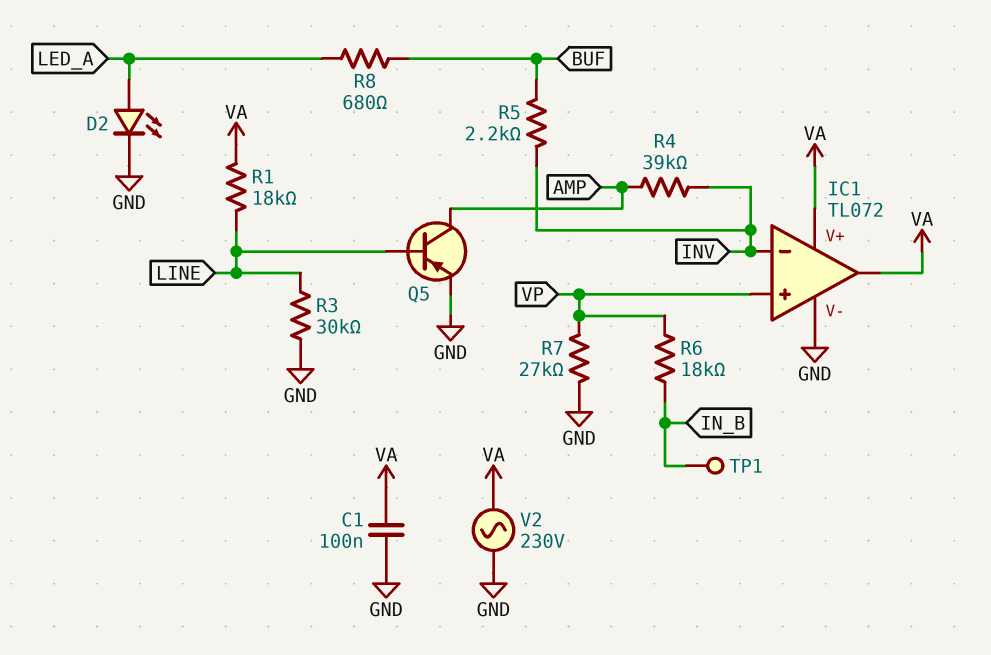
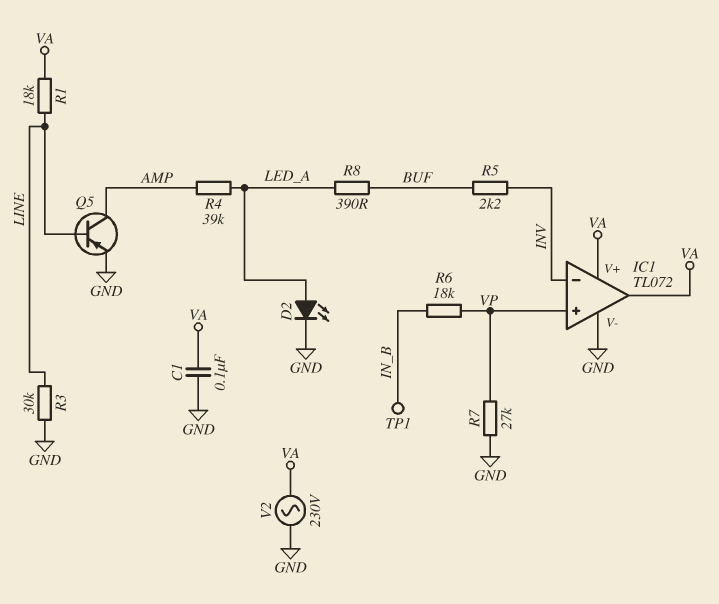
R4: 39k (AMP, INV) -> 39k (AMP, LED_A)
R8: 680 (BUF, LED_A) -> 390 (BUF, LED_A)

